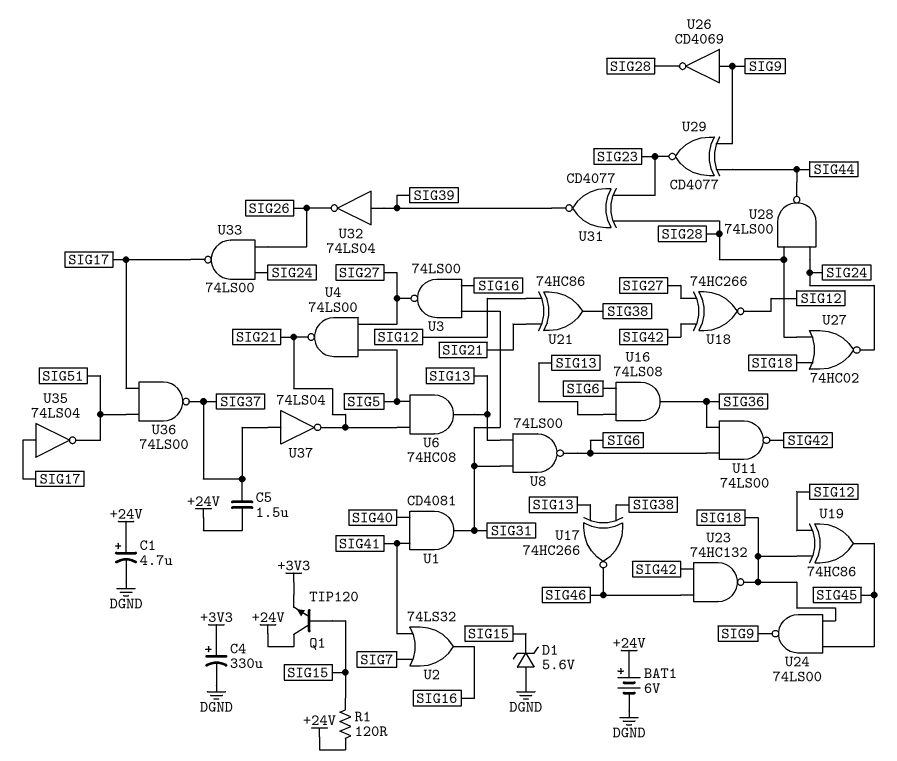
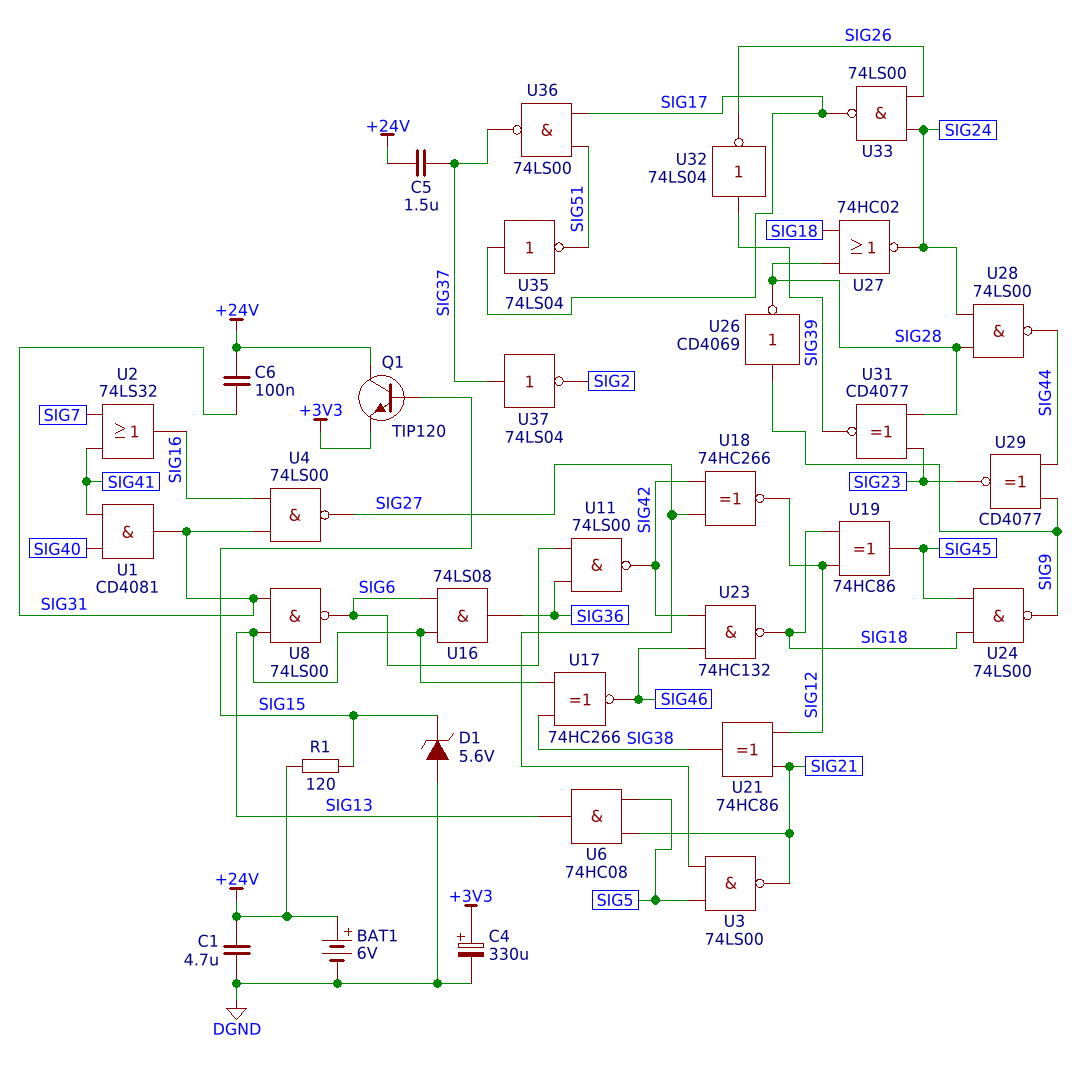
C1: 4.7uF (plus +24V, minus DGND) -> 4.7uF (+24V, DGND)
C6: none -> 100nF (+24V, SIG31)
U3: NAND 74LS00 (in SIG16, in SIG31, out SIG27) -> NAND 74LS00 (in SIG5, in SIG27, out SIG21)
U4: NAND 74LS00 (in SIG5, in SIG27, out SIG21) -> NAND 74LS00 (in SIG16, in SIG31, out SIG27)
U37: NOT 74LS04 (in SIG37, out SIG21) -> NOT 74LS04 (in SIG37, out SIG2)

